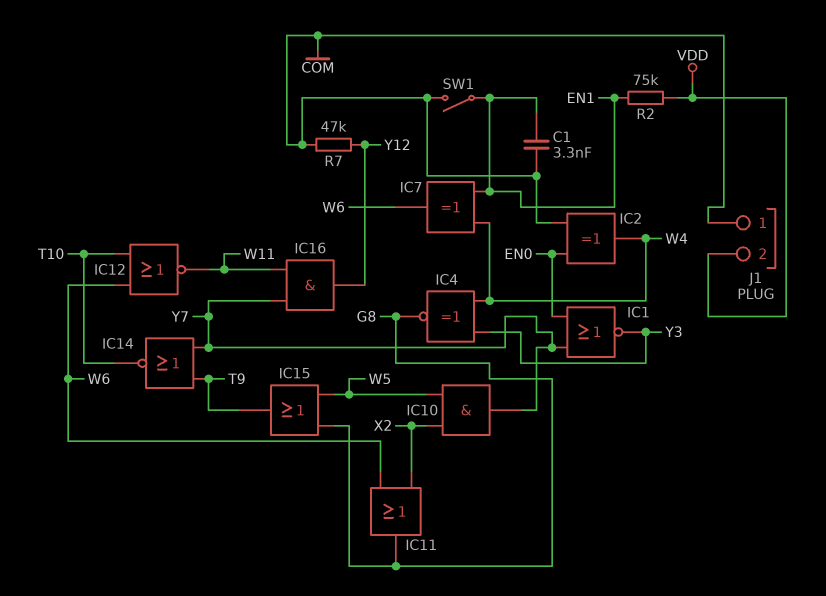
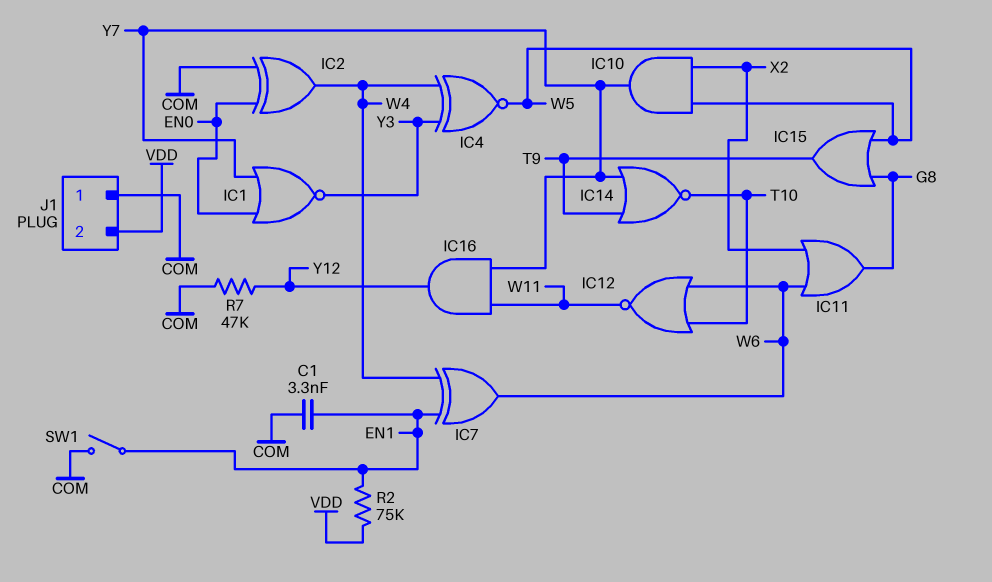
IC4: XNOR (in W4, in Y3, out G8) -> XNOR (in W4, in Y3, out W5)

